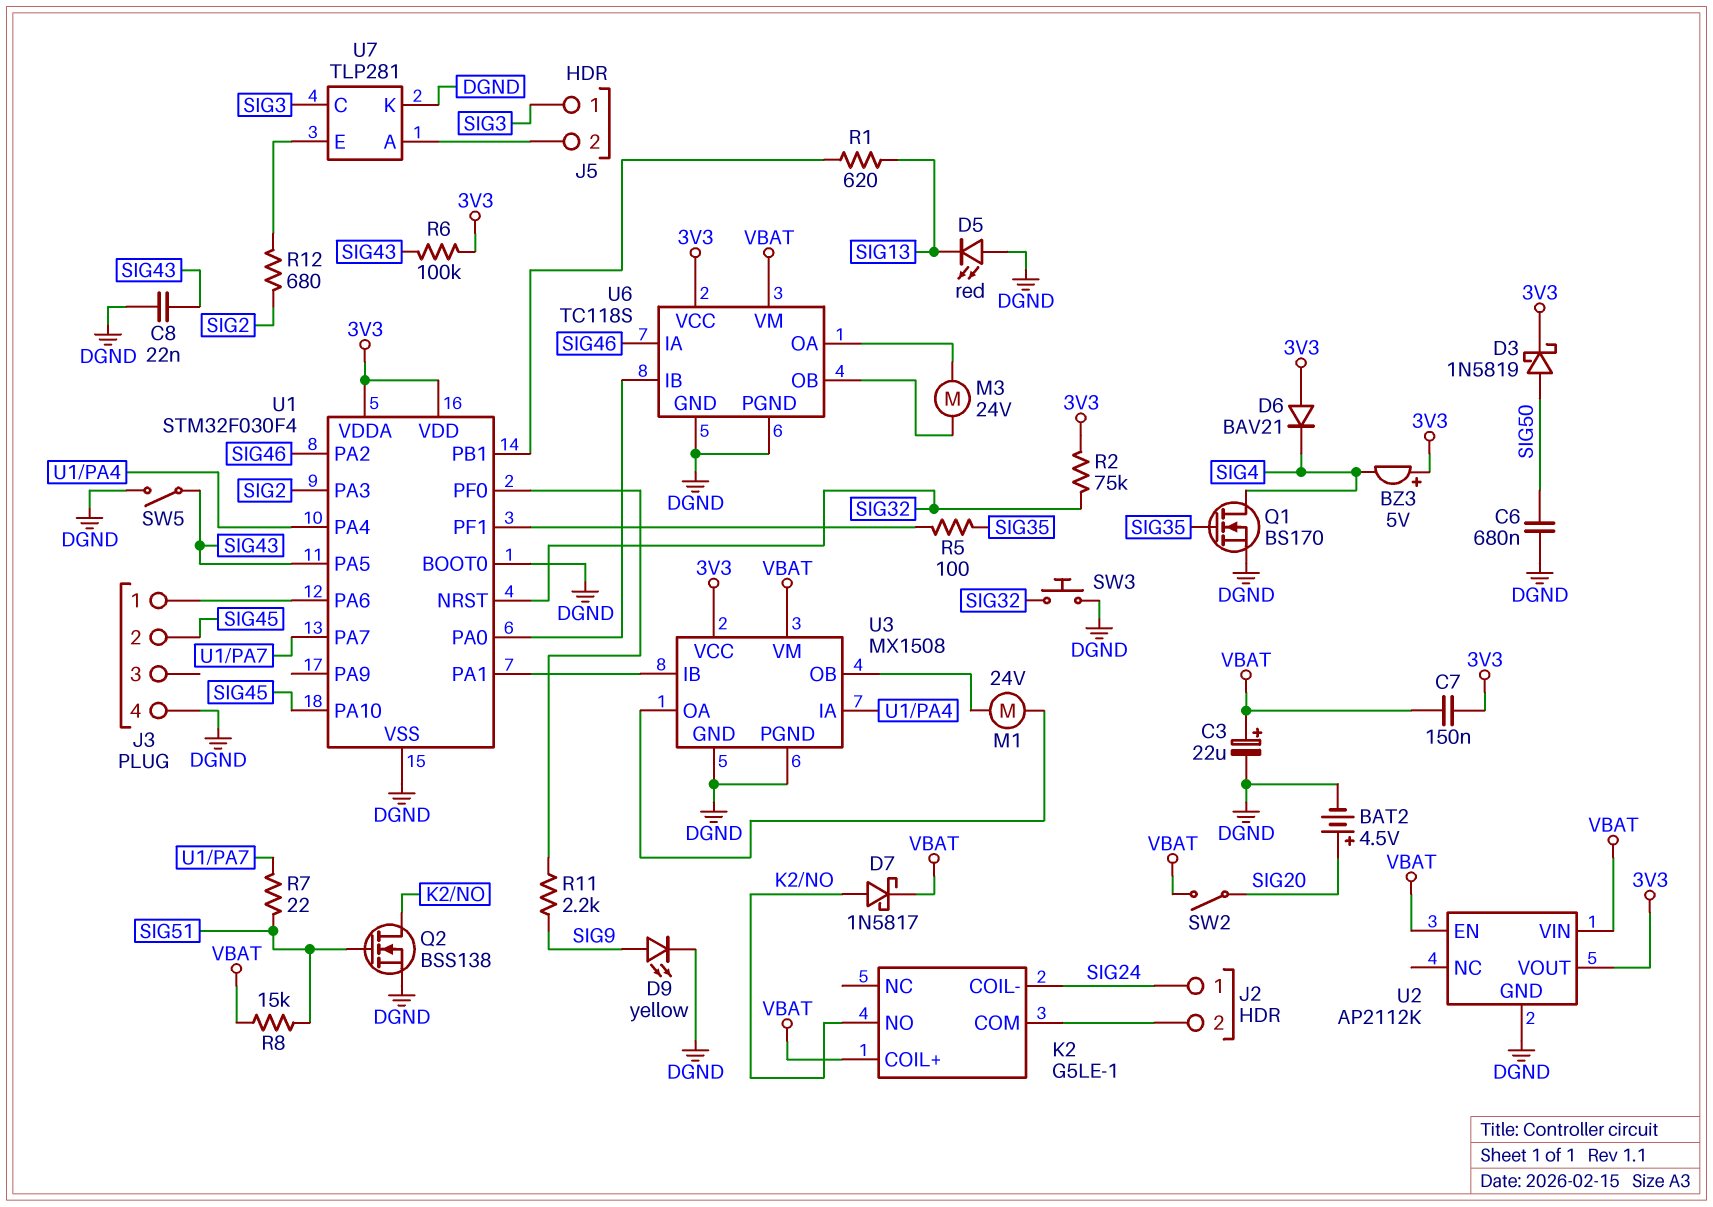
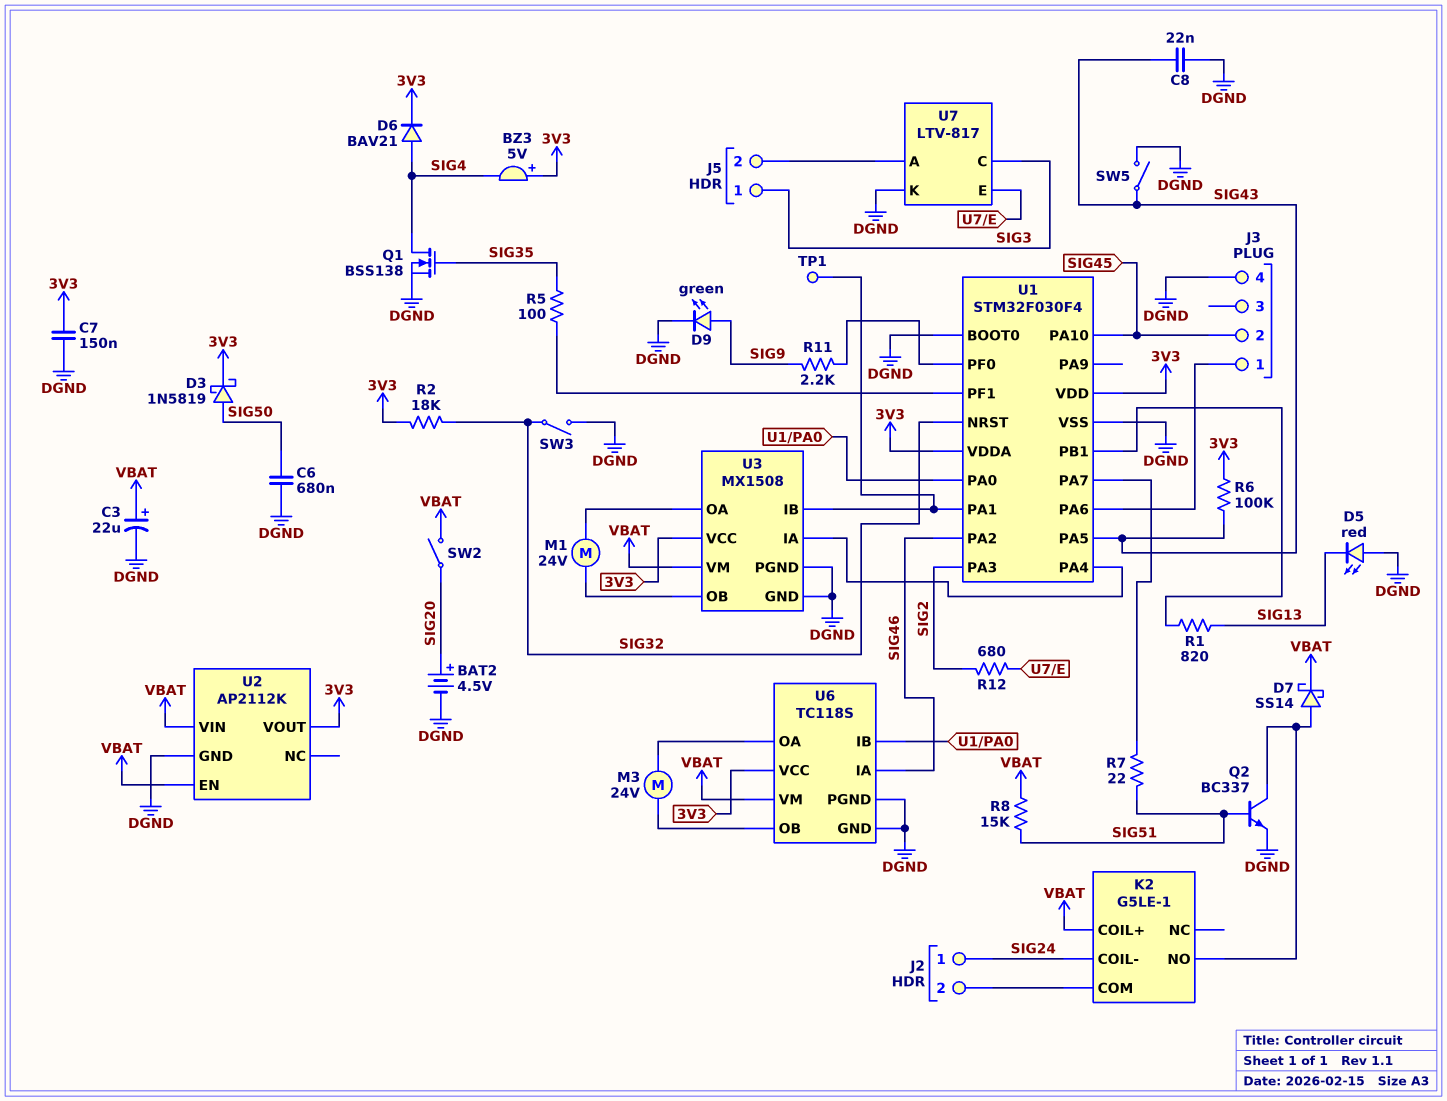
C7: 150nF (3V3, VBAT) -> 150nF (3V3, DGND)
D6: diode BAV21 (A 3V3, K SIG4) -> diode BAV21 (A SIG4, K 3V3)
D7: schottky 1N5817 (A K2/NO, K VBAT) -> schottky SS14 (A K2/NO, K VBAT)
D9: LED yellow (A SIG9, K DGND) -> LED green (A SIG9, K DGND)
Q1: NMOS BS170 (G SIG35, D SIG4, S DGND) -> NMOS BSS138 (G SIG35, D SIG4, S DGND)
Q2: NMOS BSS138 (G SIG51, D K2/NO, S DGND) -> NPN BC337 (B SIG51, C K2/NO, E DGND)
R1: 620 (SIG13, U1/PB1) -> 820 (SIG13, U1/PB1)
R2: 75k (3V3, SIG32) -> 18k (3V3, SIG32)
SW3: button (DGND, SIG32) -> switch (DGND, SIG32)
TP1: none -> test point (U1/PA1)
U7: TLP281 -> LTV-817

